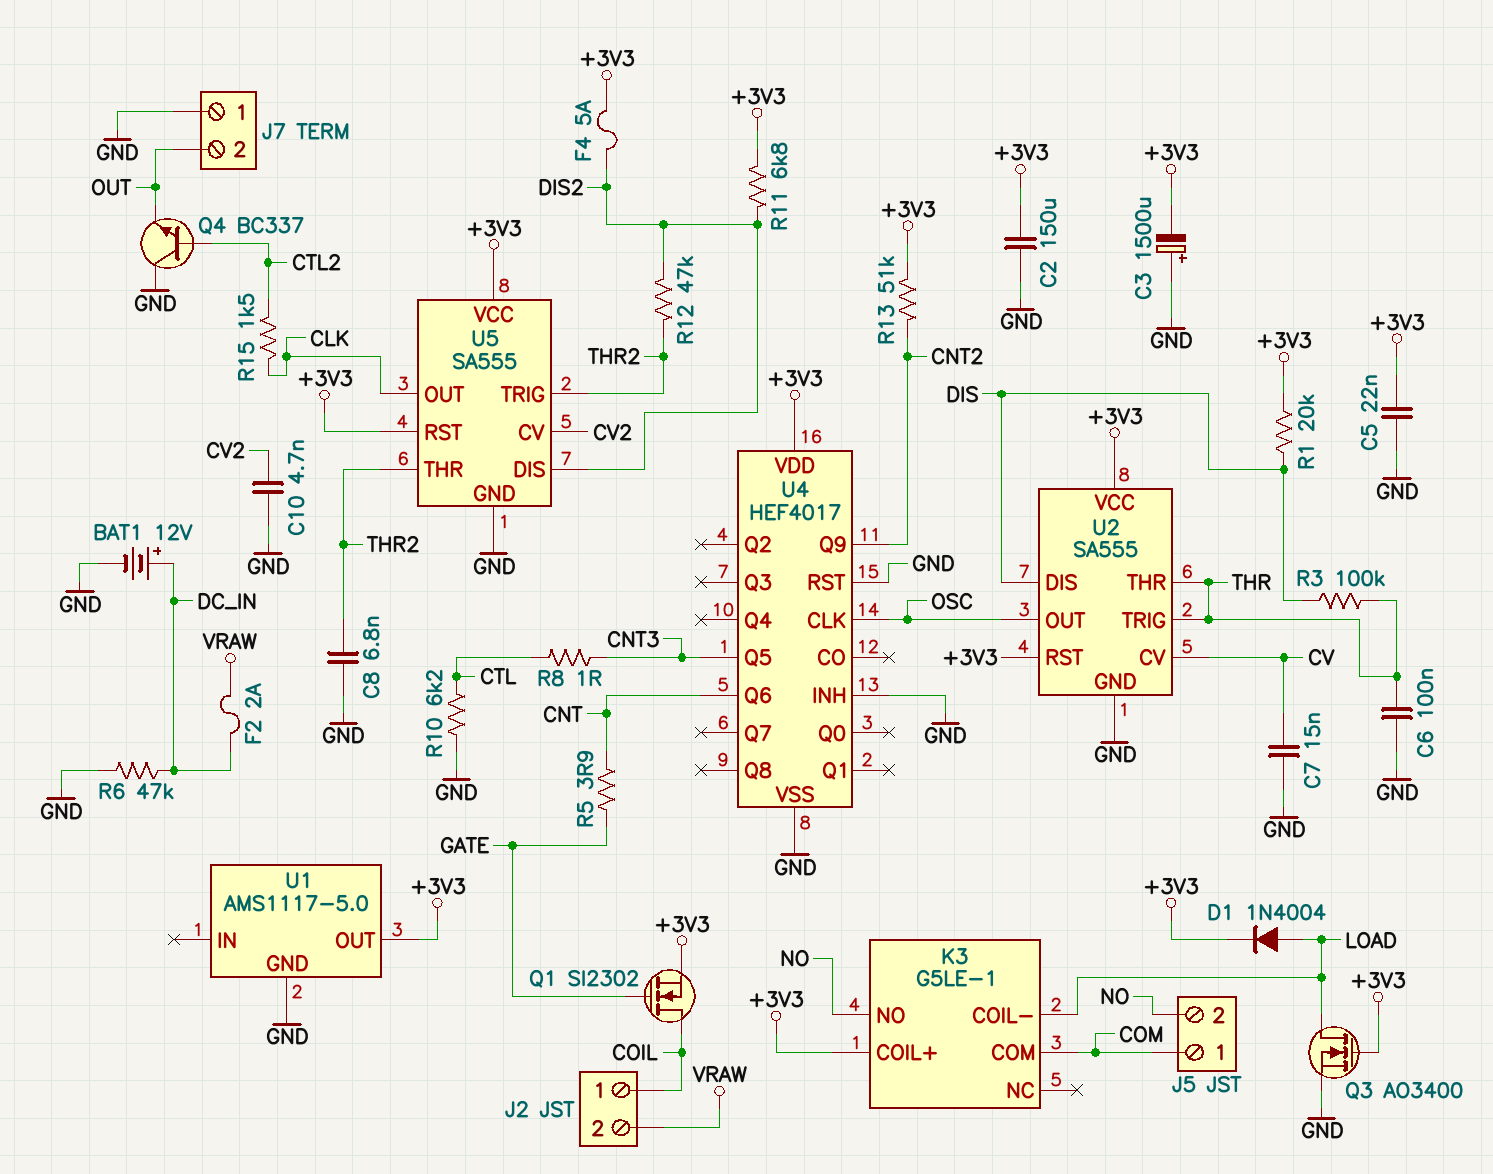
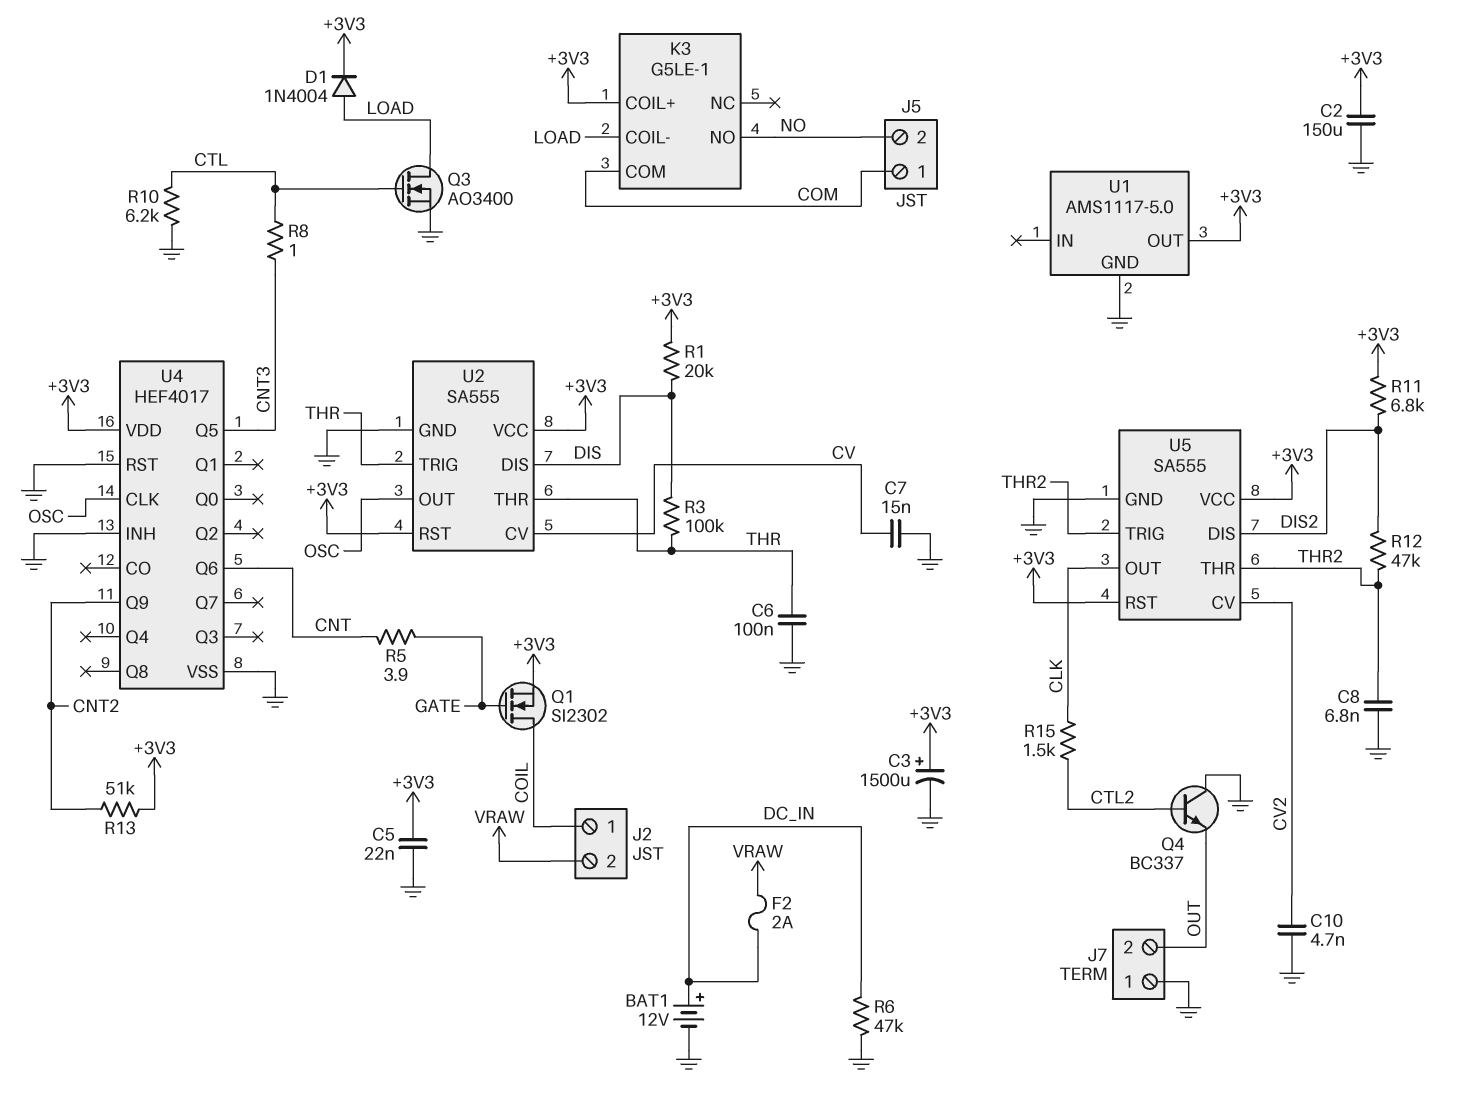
C3: 1500uF (plus GND, minus +3V3) -> 1500uF (plus +3V3, minus GND)
F4: 5A (+3V3, DIS2) -> none
Q3: NMOS AO3400 (G +3V3, D LOAD, S GND) -> NMOS AO3400 (G CTL, D LOAD, S GND)

